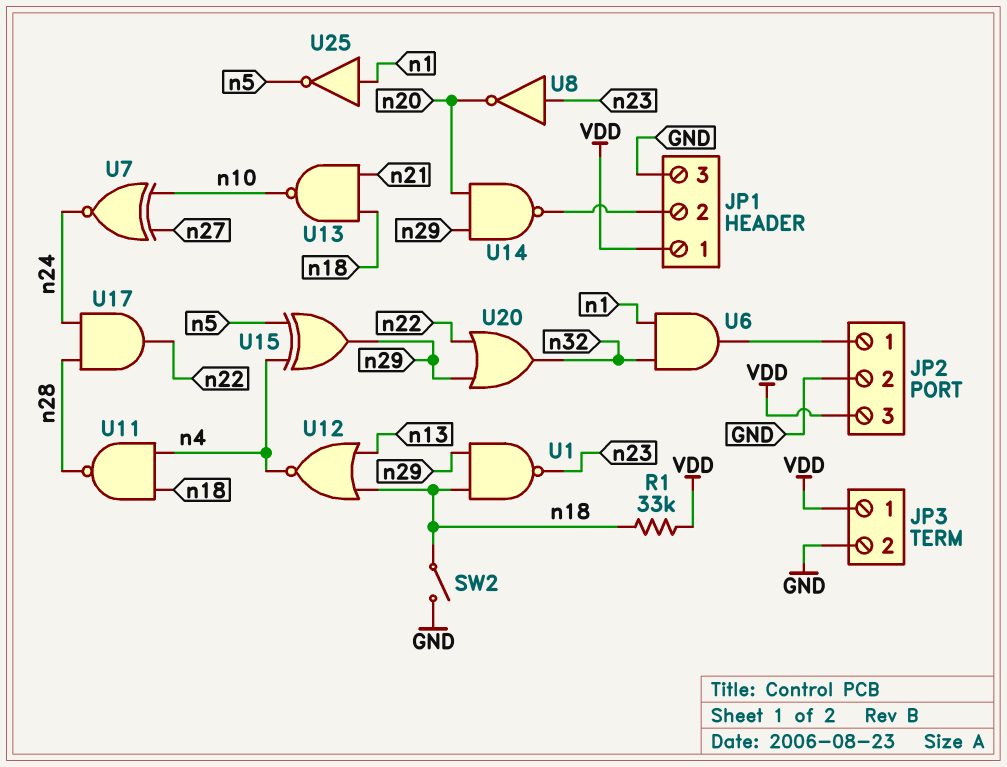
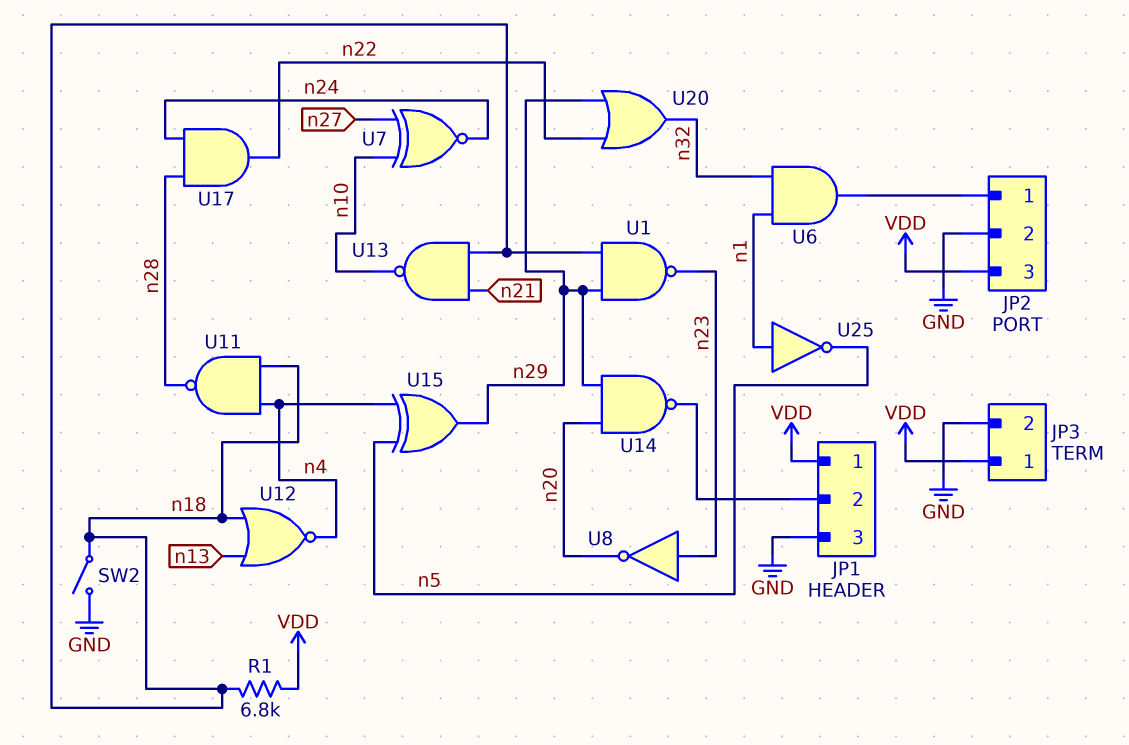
R1: 33k (VDD, n18) -> 6.8k (VDD, n18)

